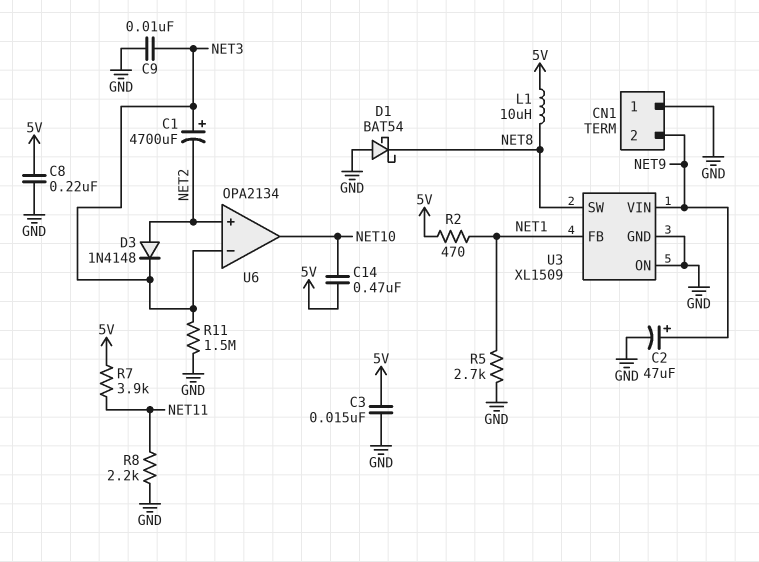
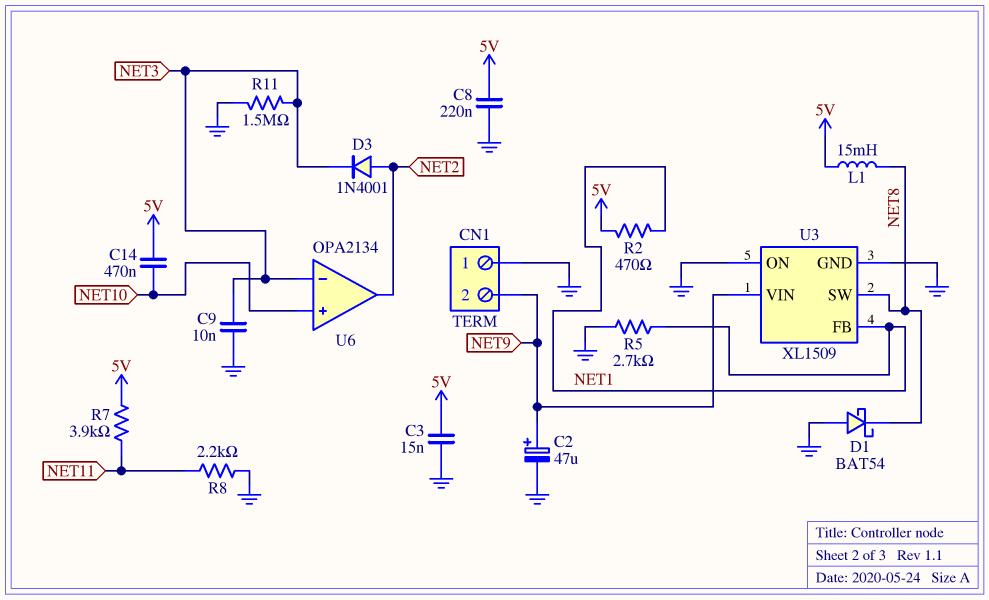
C1: 4700uF (plus NET3, minus NET2) -> none
D3: diode 1N4148 (A NET2, K NET3) -> diode 1N4001 (A NET2, K NET3)
L1: 10uH (5V, NET8) -> 15mH (5V, NET8)
U6 pin in+: NET2 -> NET10
U6 pin out: NET10 -> NET2

